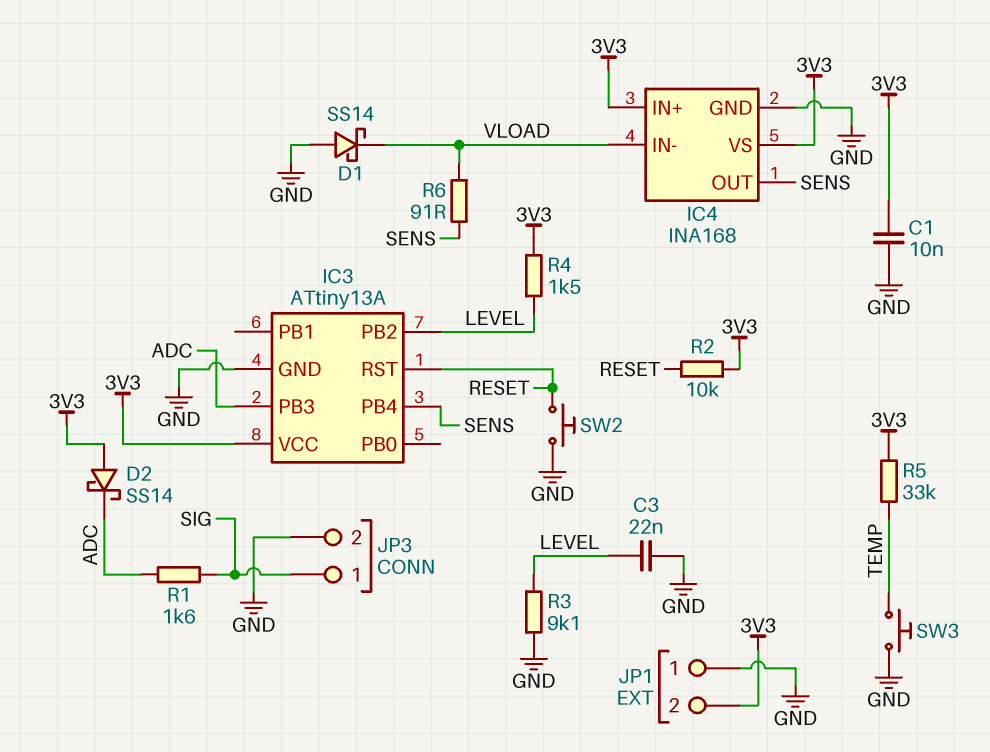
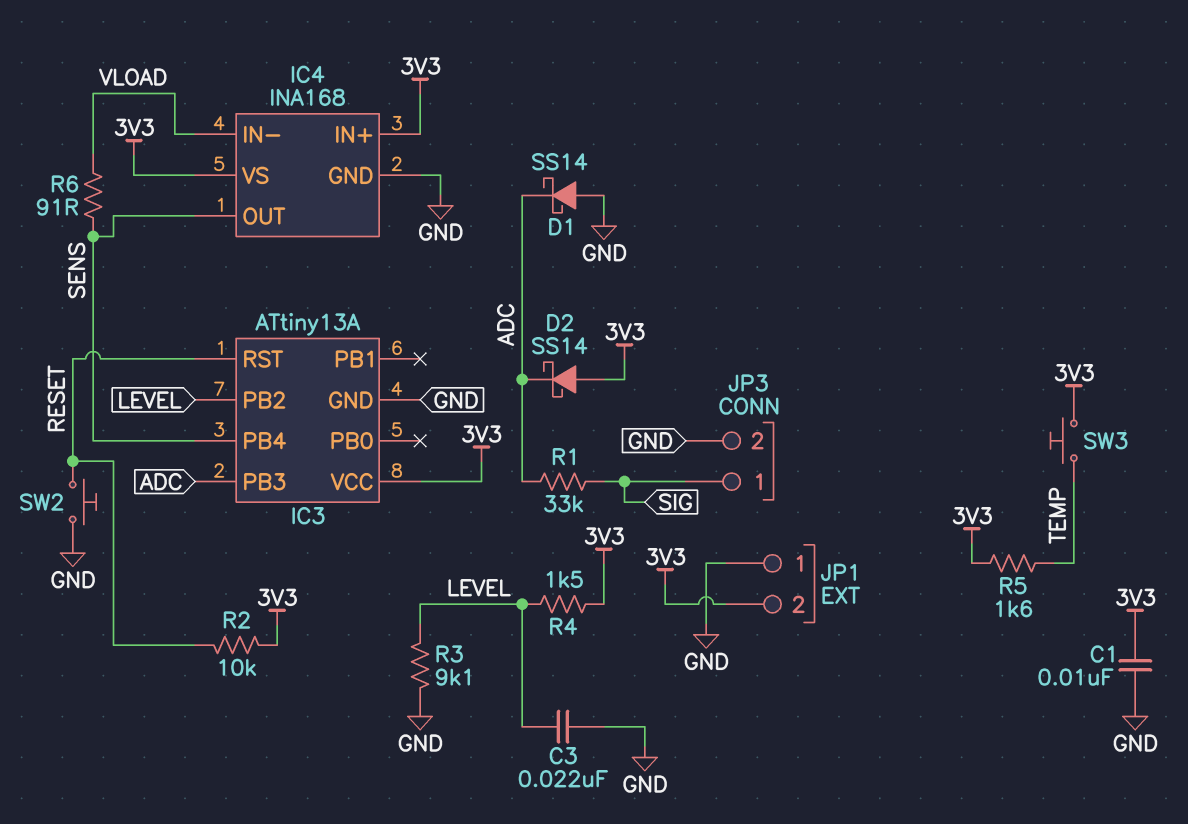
D1: schottky SS14 (A GND, K VLOAD) -> schottky SS14 (A GND, K ADC)
R1: 1.6k (ADC, SIG) -> 33k (ADC, SIG)
R5: 33k (3V3, TEMP) -> 1.6k (3V3, TEMP)
SW3: button (GND, TEMP) -> button (3V3, TEMP)

